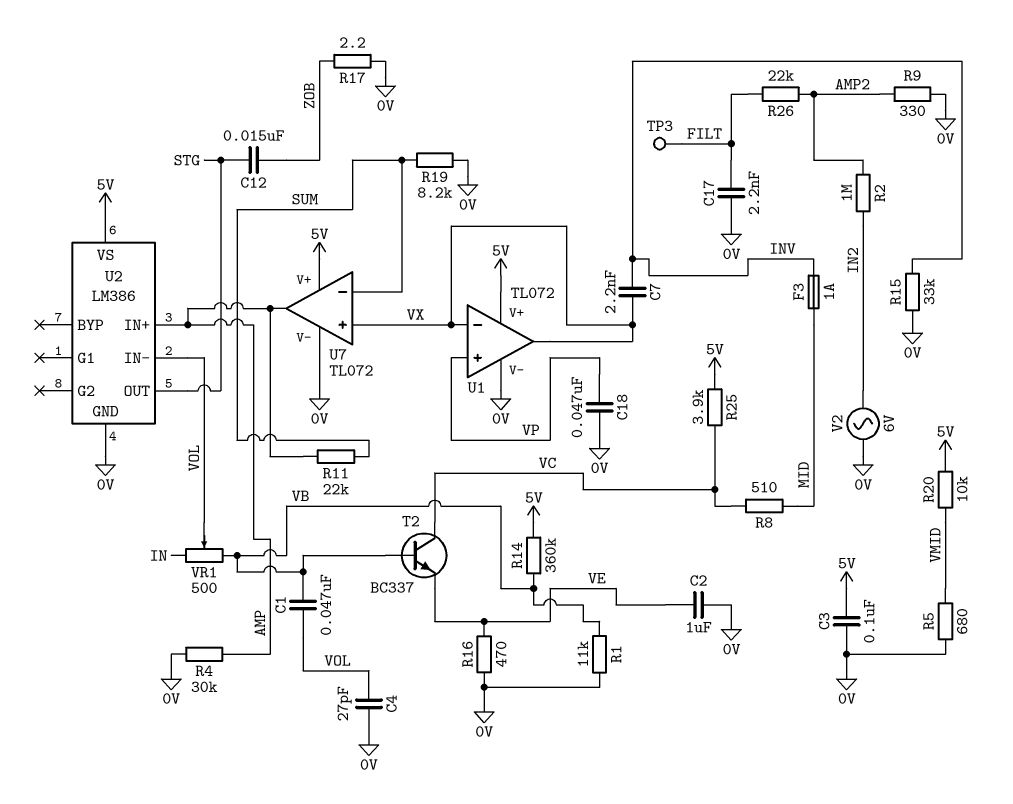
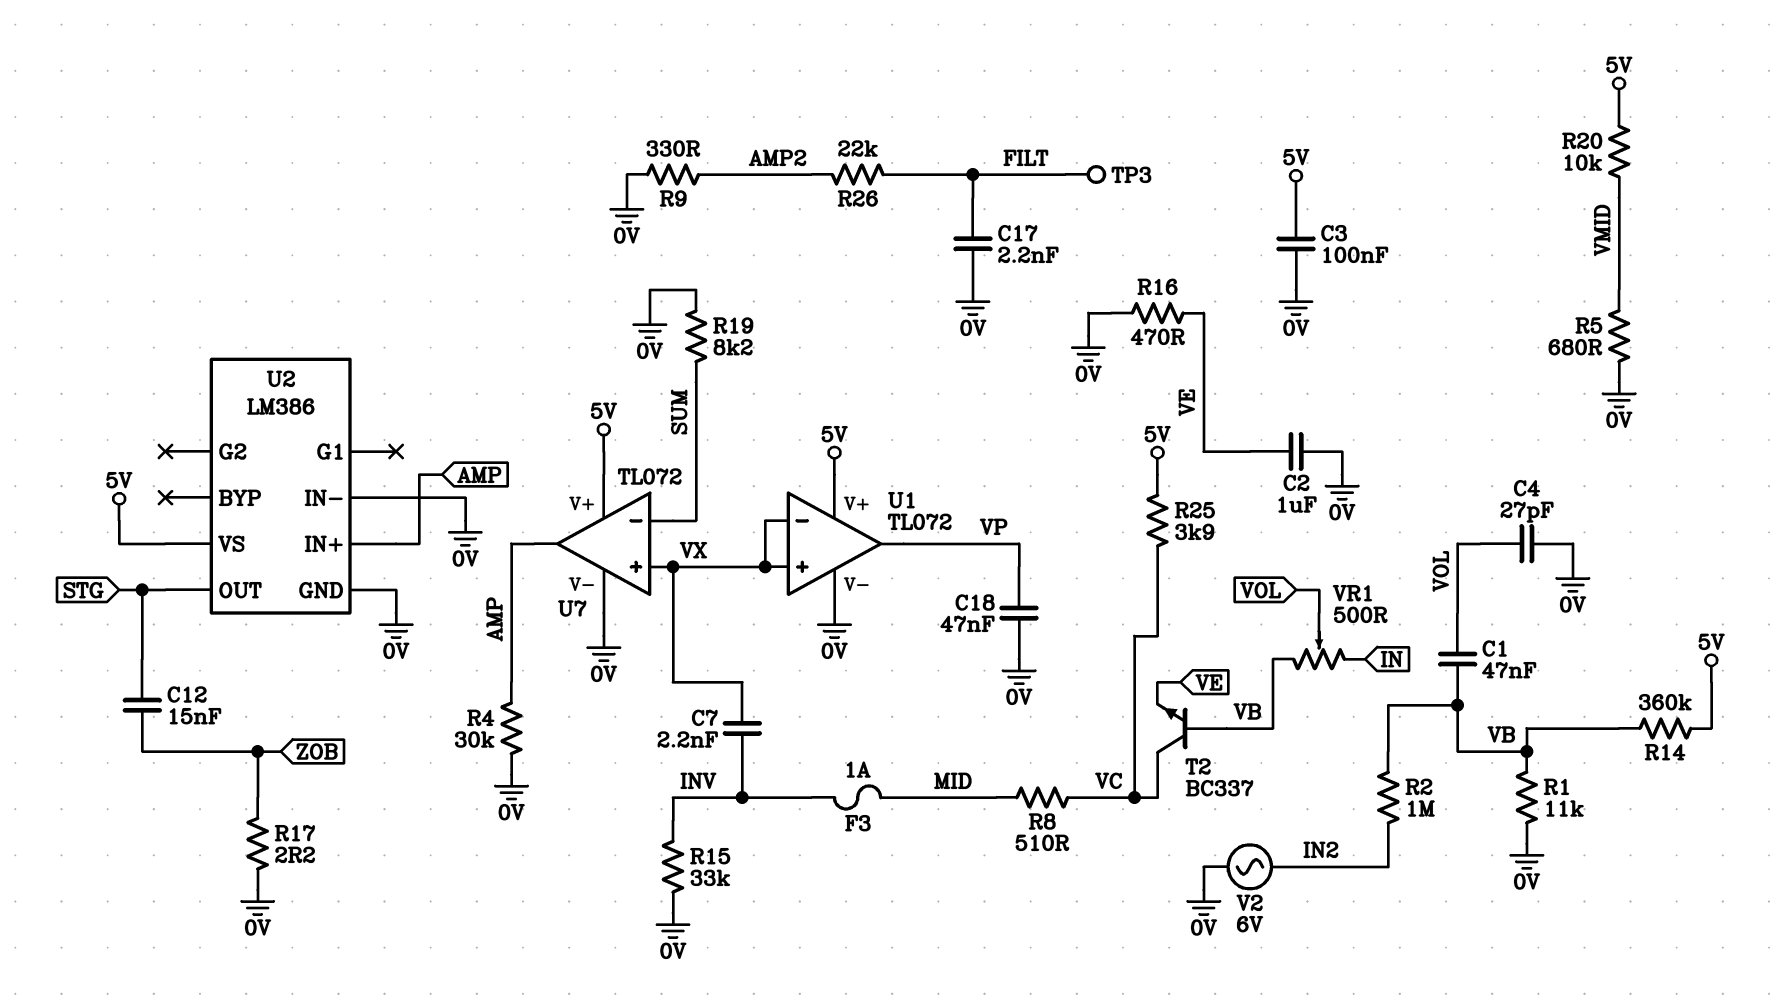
R2: 1M (AMP2, IN2) -> 1M (IN2, VB)
R11: 22k (AMP, SUM) -> none
U1 pin in+: VP -> VX
U1 pin out: VX -> VP
U2 pin IN-: VOL -> 0V

